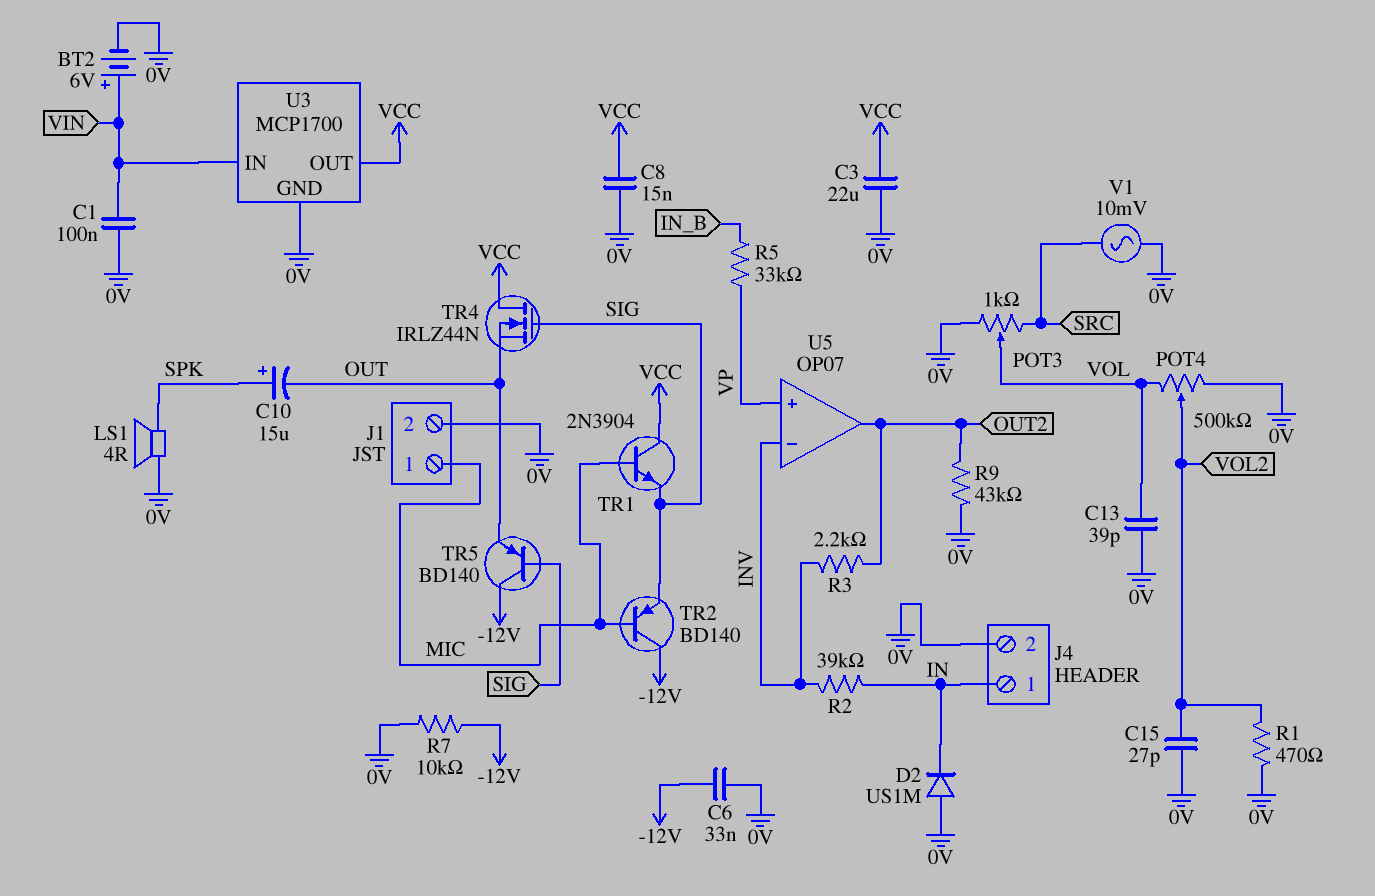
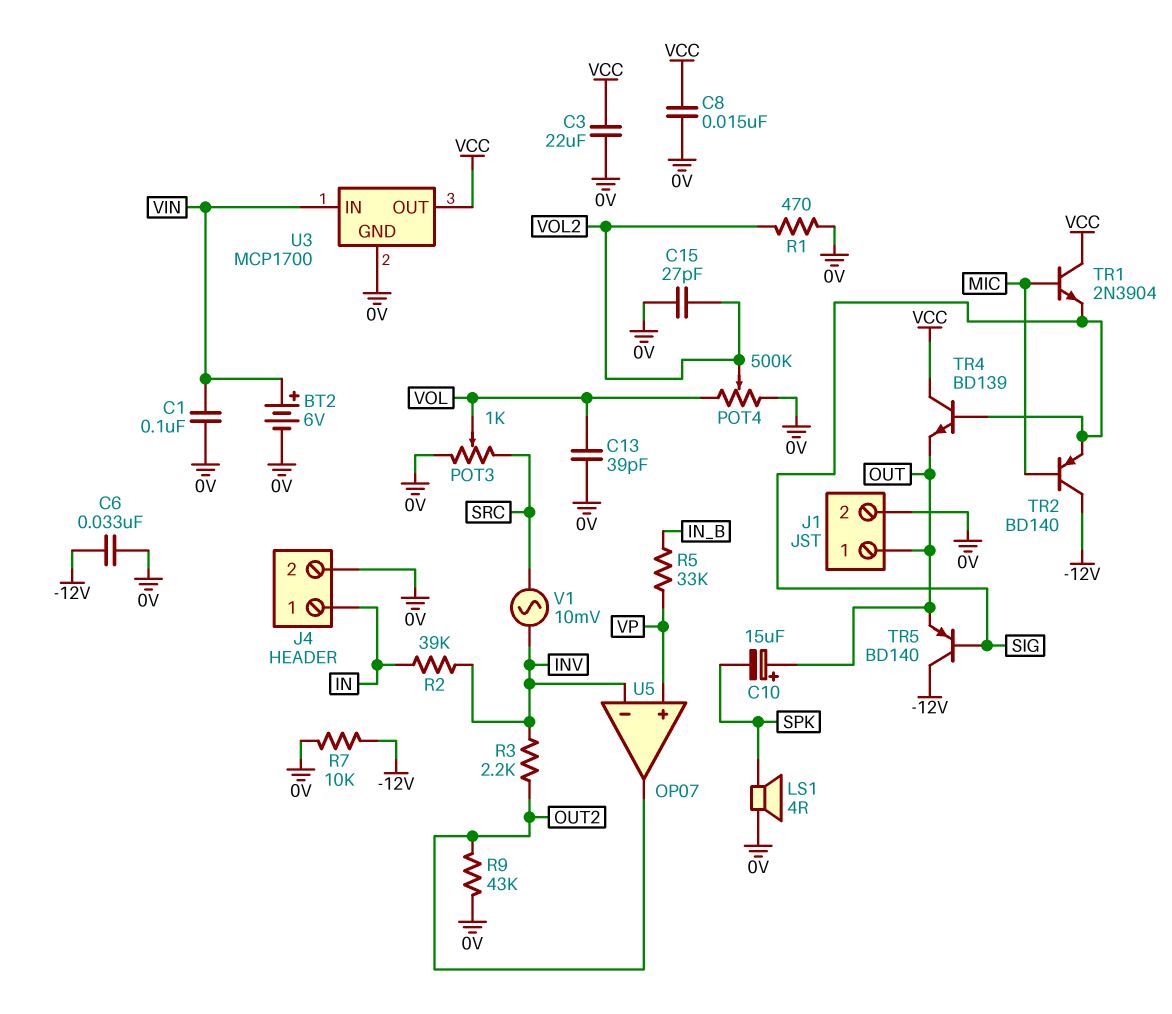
C10: 15uF (plus SPK, minus OUT) -> 15uF (plus OUT, minus SPK)
D2: diode US1M (A 0V, K IN) -> none
J1 pin 1: MIC -> OUT
TR4: NMOS IRLZ44N (G SIG, D VCC, S OUT) -> NPN BD139 (B SIG, C VCC, E OUT)
V1: AC 10mV (0V, SRC) -> AC 10mV (INV, SRC)

